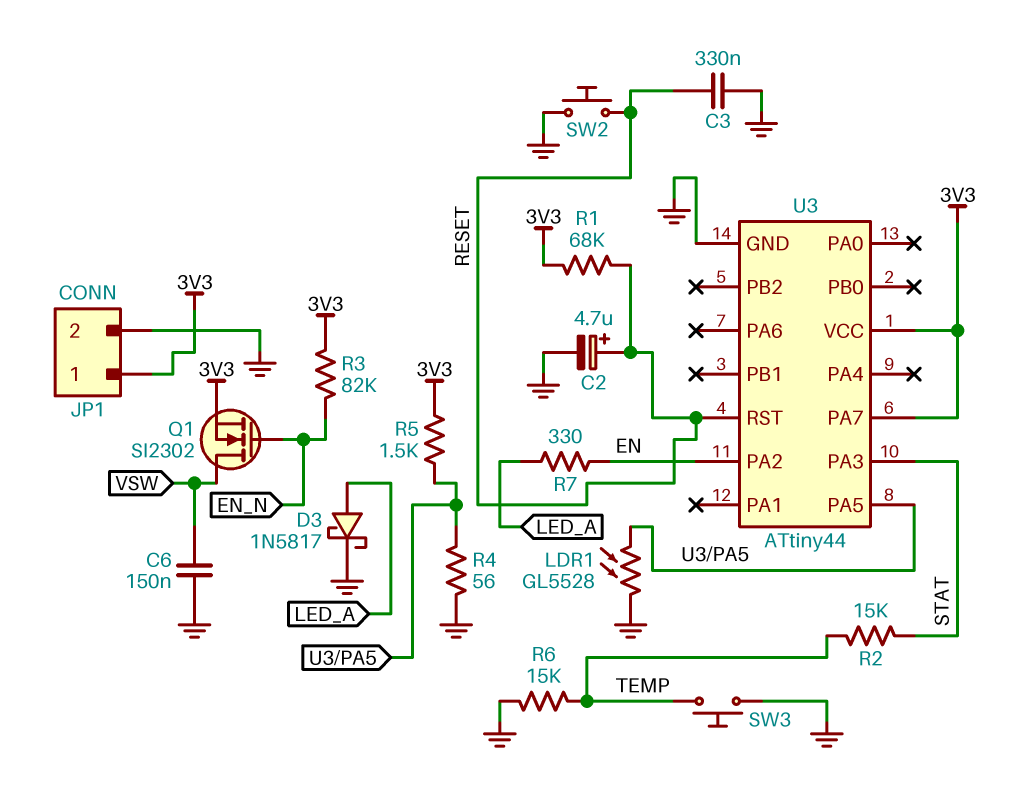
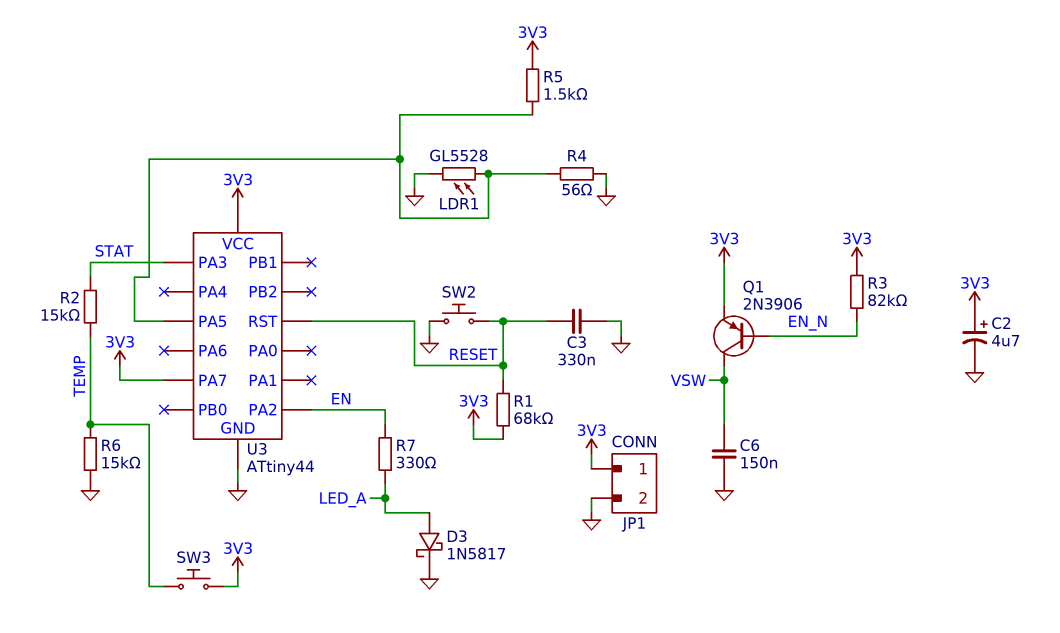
C2: 4.7uF (plus RESET, minus GND) -> 4.7uF (plus 3V3, minus GND)
Q1: NMOS SI2302 (G EN_N, D VSW, S 3V3) -> PNP 2N3906 (B EN_N, C VSW, E 3V3)
SW3: button (GND, TEMP) -> button (3V3, TEMP)

